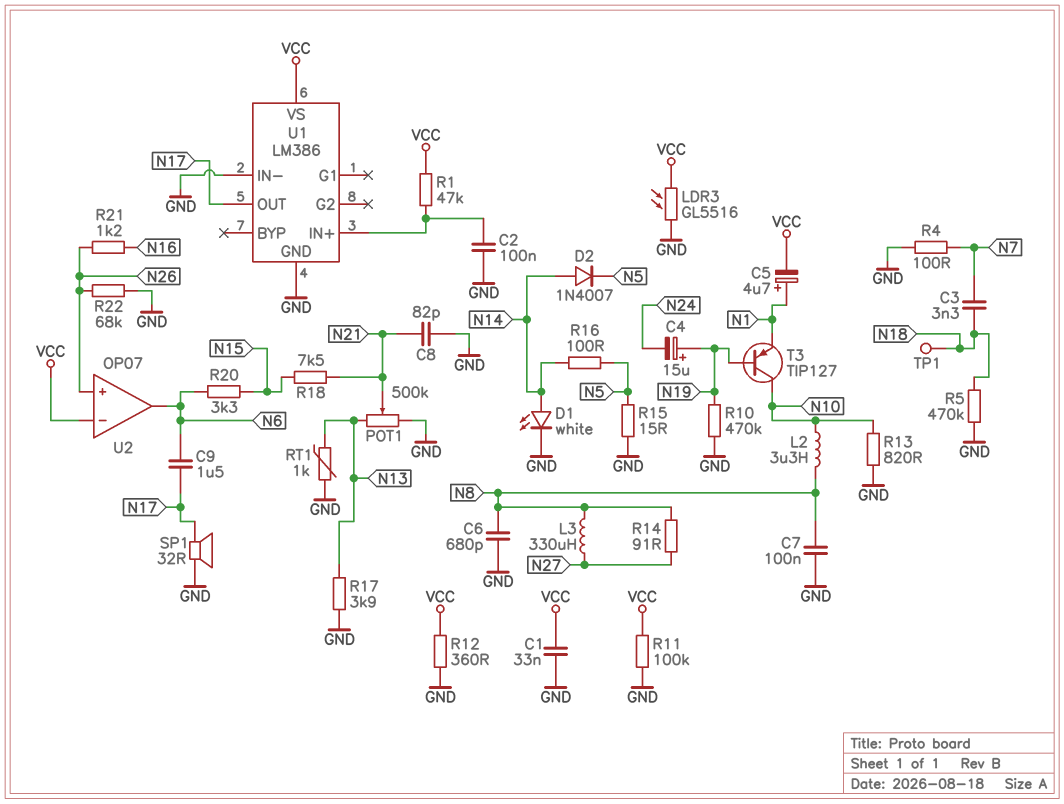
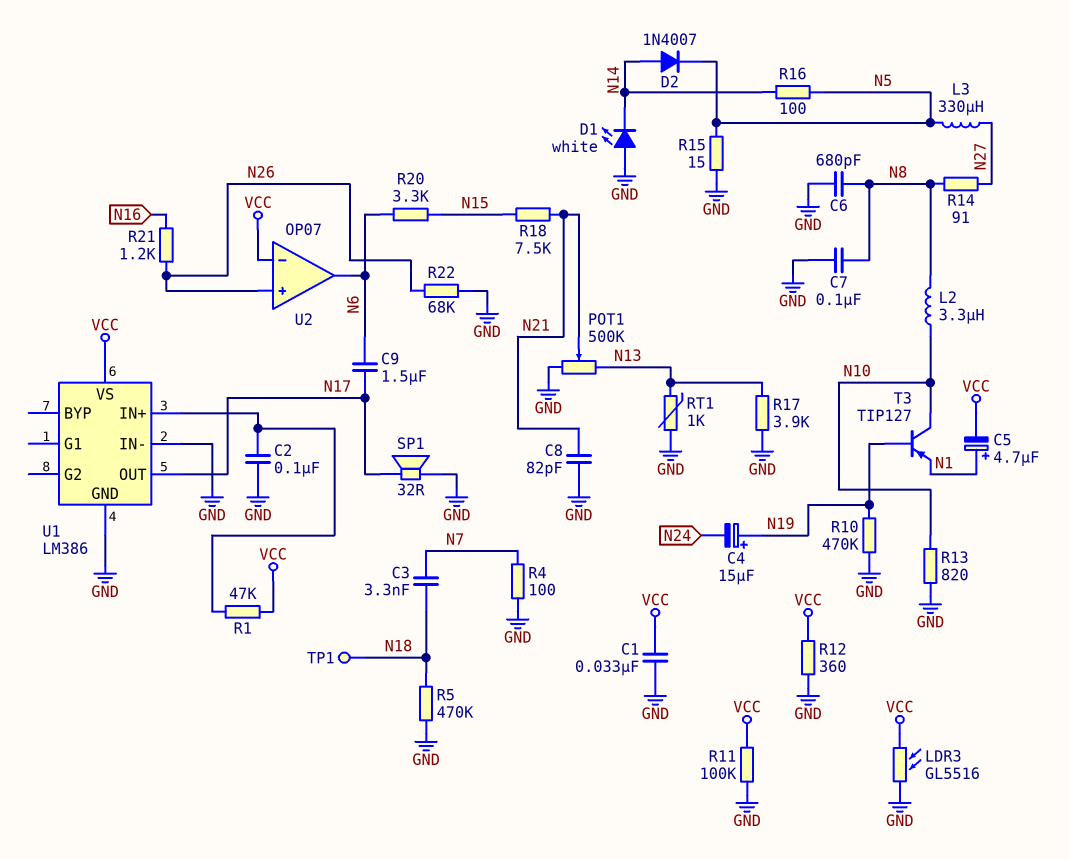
D1: LED white (A N14, K GND) -> LED white (A GND, K N14)
L3: 330uH (N8, N27) -> 330uH (N5, N27)

